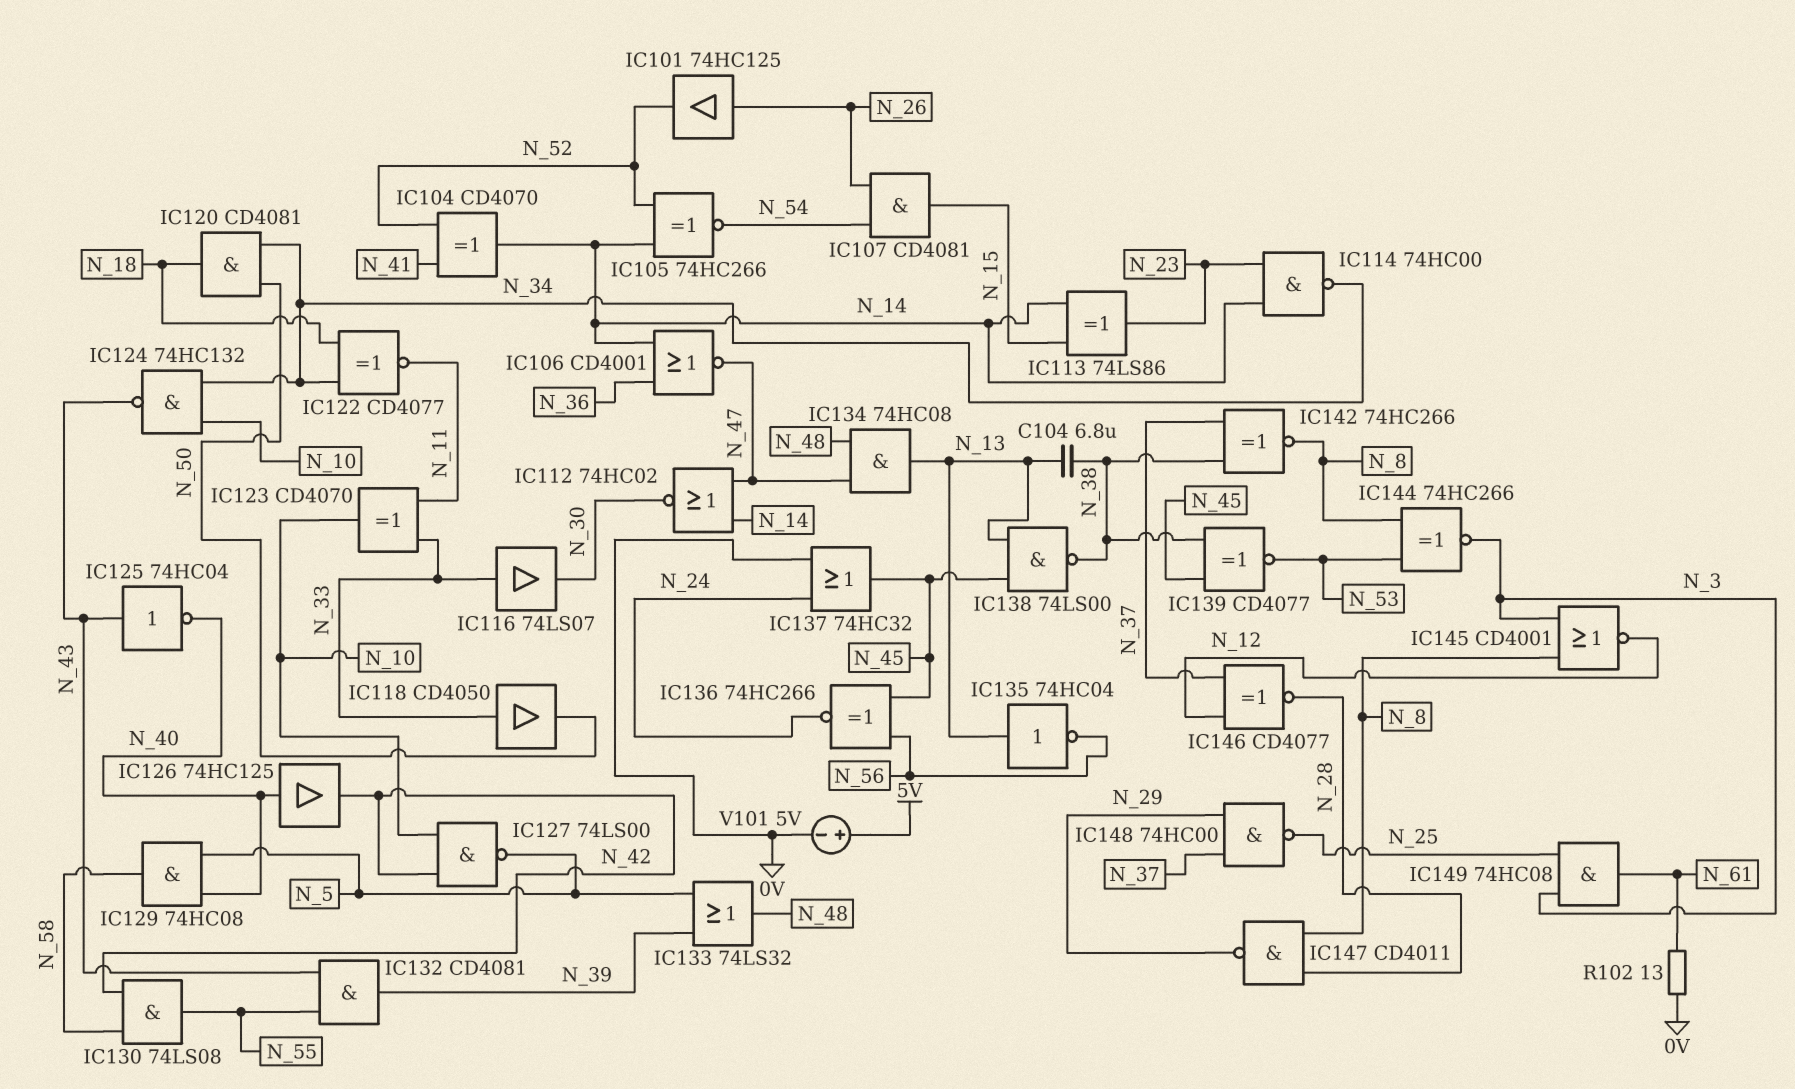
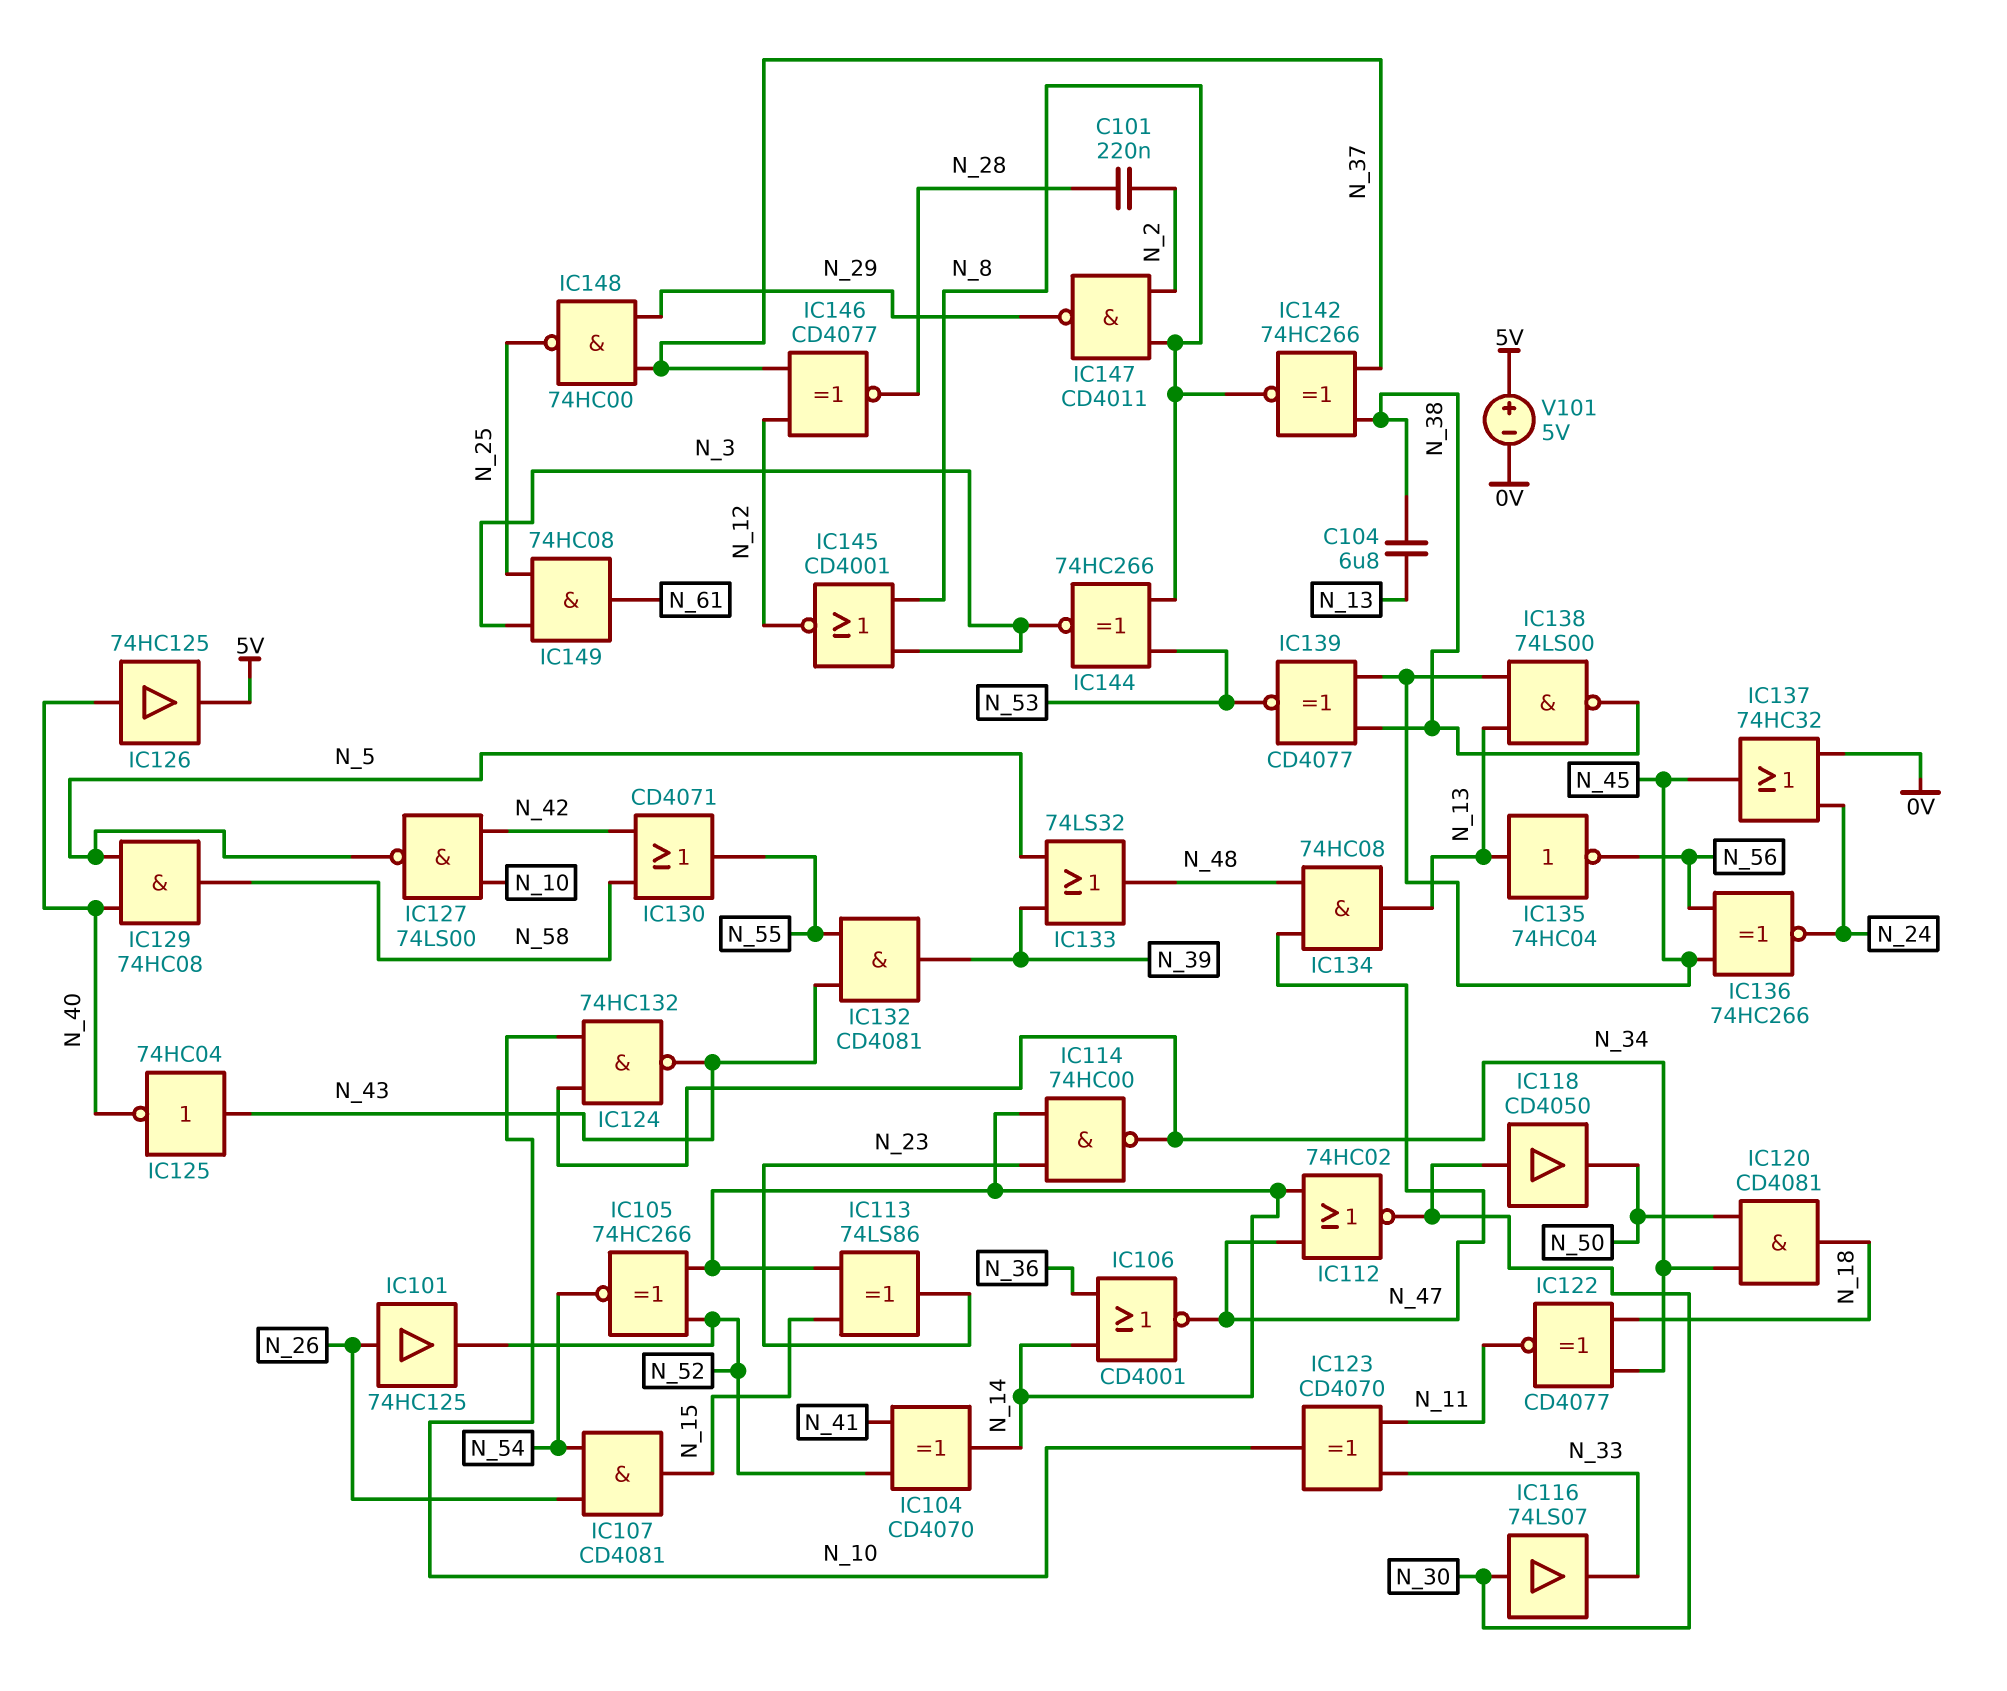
C101: none -> 220nF (N_2, N_28)
IC116: buffer 74LS07 (in N_33, out N_30) -> buffer 74LS07 (in N_30, out N_33)
IC118: buffer CD4050 (in N_33, out N_50) -> buffer CD4050 (in N_30, out N_50)
IC126: buffer 74HC125 (in N_40, out N_42) -> buffer 74HC125 (in N_40, out 5V)
IC130: AND 74LS08 (in N_42, in N_58, out N_55) -> OR CD4071 (in N_42, in N_58, out N_55)
IC147: NAND CD4011 (in N_8, in N_28, out N_29) -> NAND CD4011 (in N_2, in N_8, out N_29)
R102: 13 (0V, N_61) -> none

